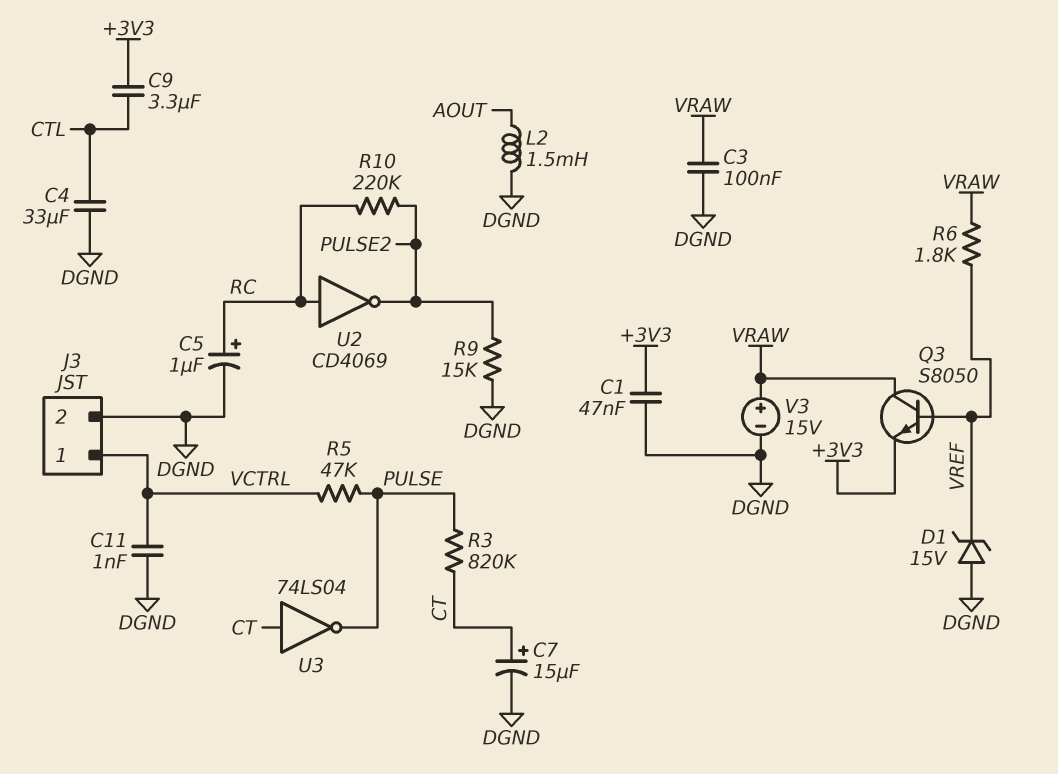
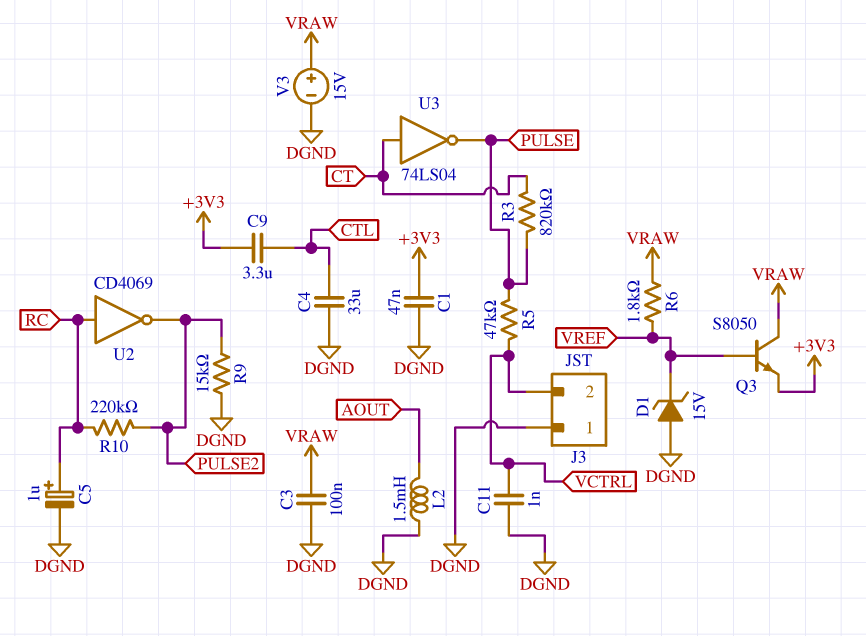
C7: 15uF (plus CT, minus DGND) -> none
J3 pin 1: VCTRL -> DGND
J3 pin 2: DGND -> VCTRL

